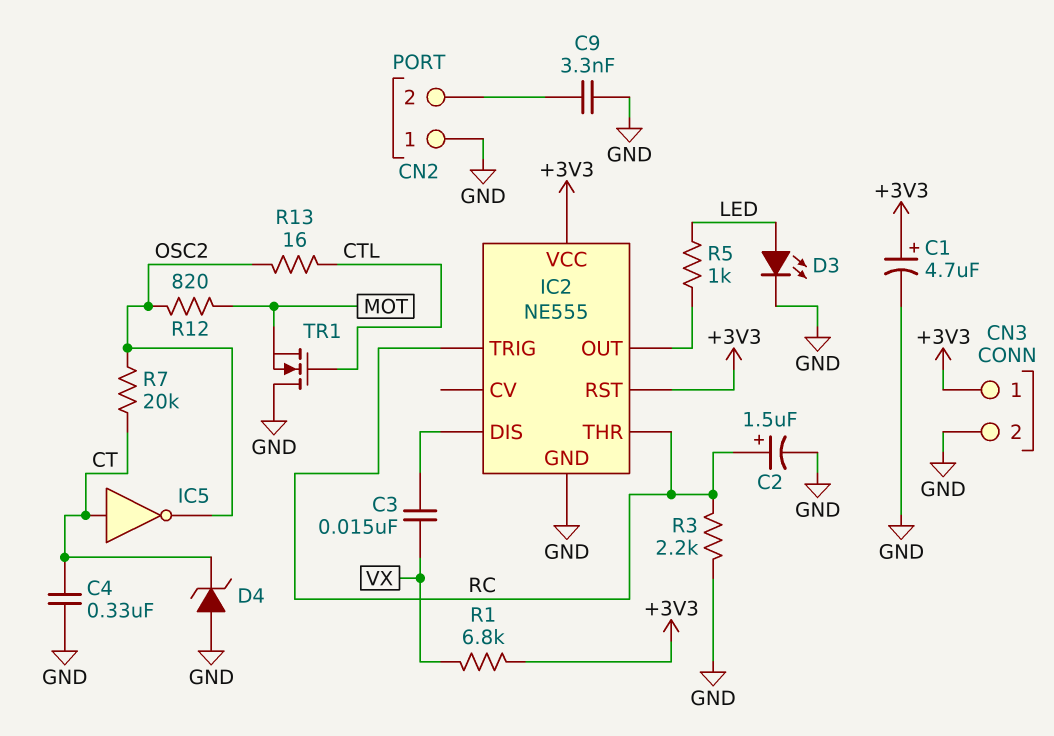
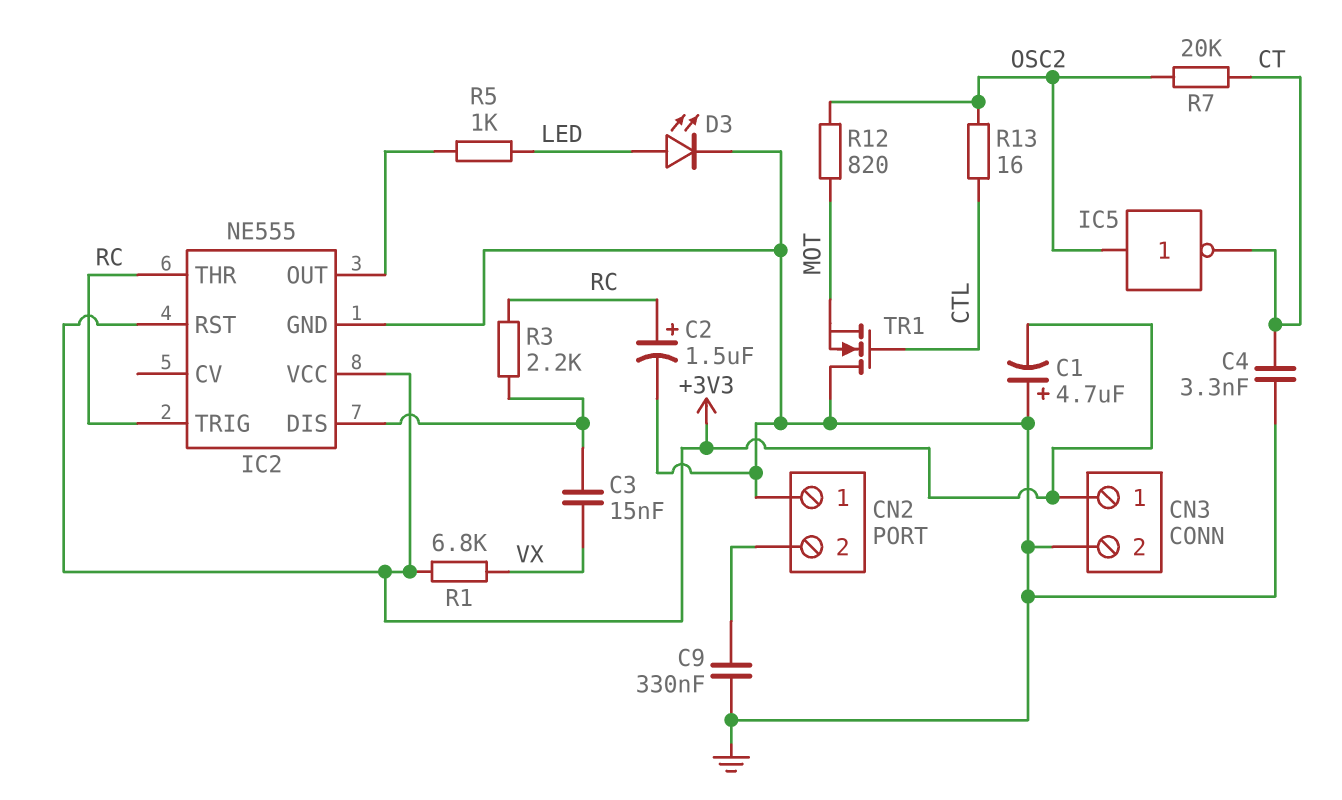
C1: 4.7uF (plus +3V3, minus GND) -> 4.7uF (plus GND, minus +3V3)
C4: 330nF (CT, GND) -> 3.3nF (CT, GND)
C9: 3.3nF (CN2/2, GND) -> 330nF (CN2/2, GND)
D4: zener (A GND, K CT) -> none
IC5: NOT (in CT, out OSC2) -> NOT (in OSC2, out CT)
R3: 2.2k (GND, RC) -> 2.2k (IC2/DIS, RC)

